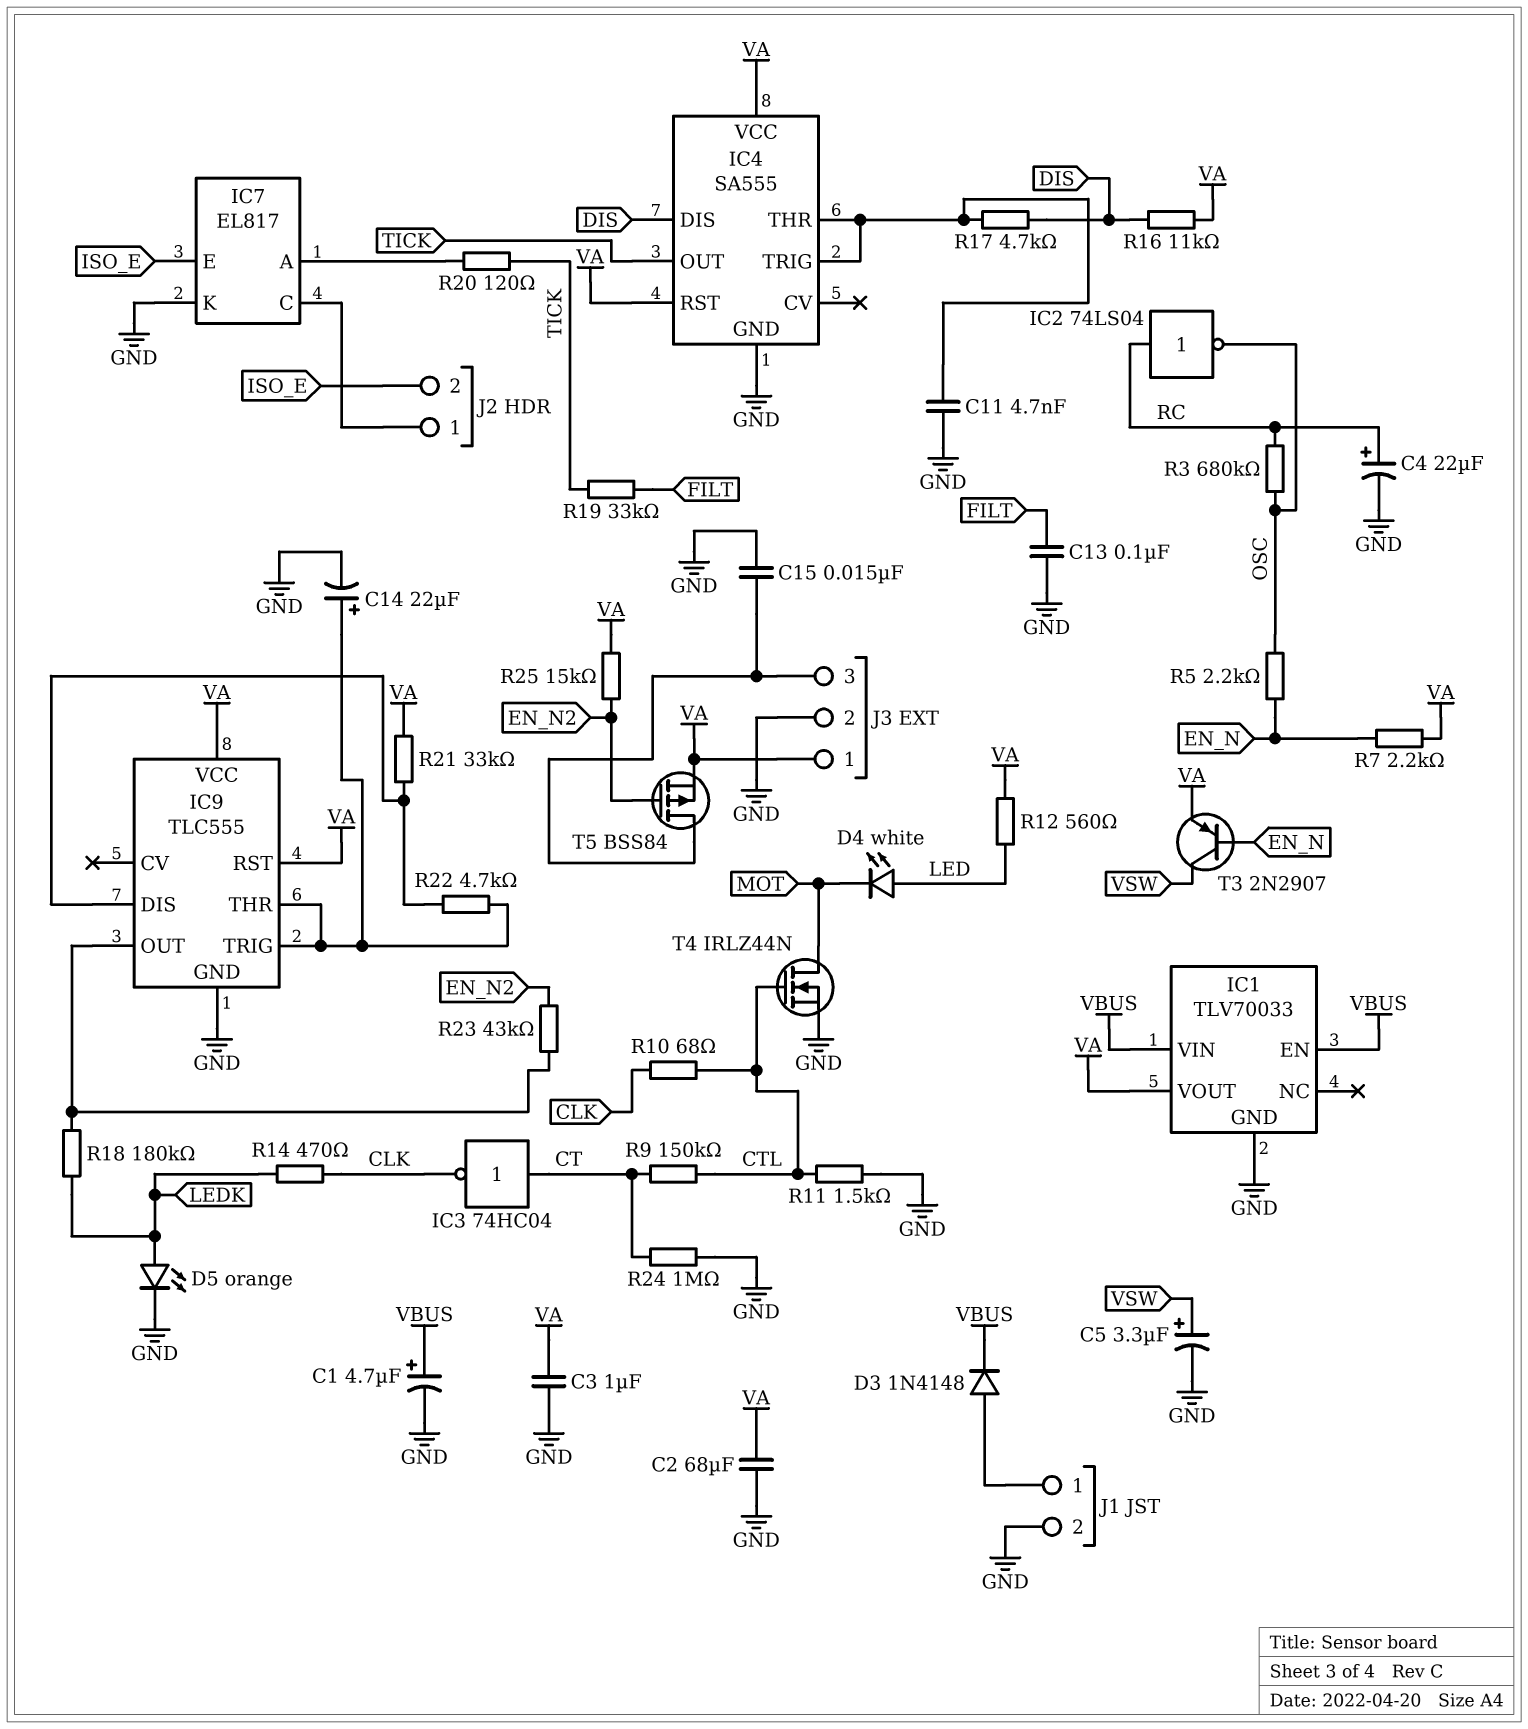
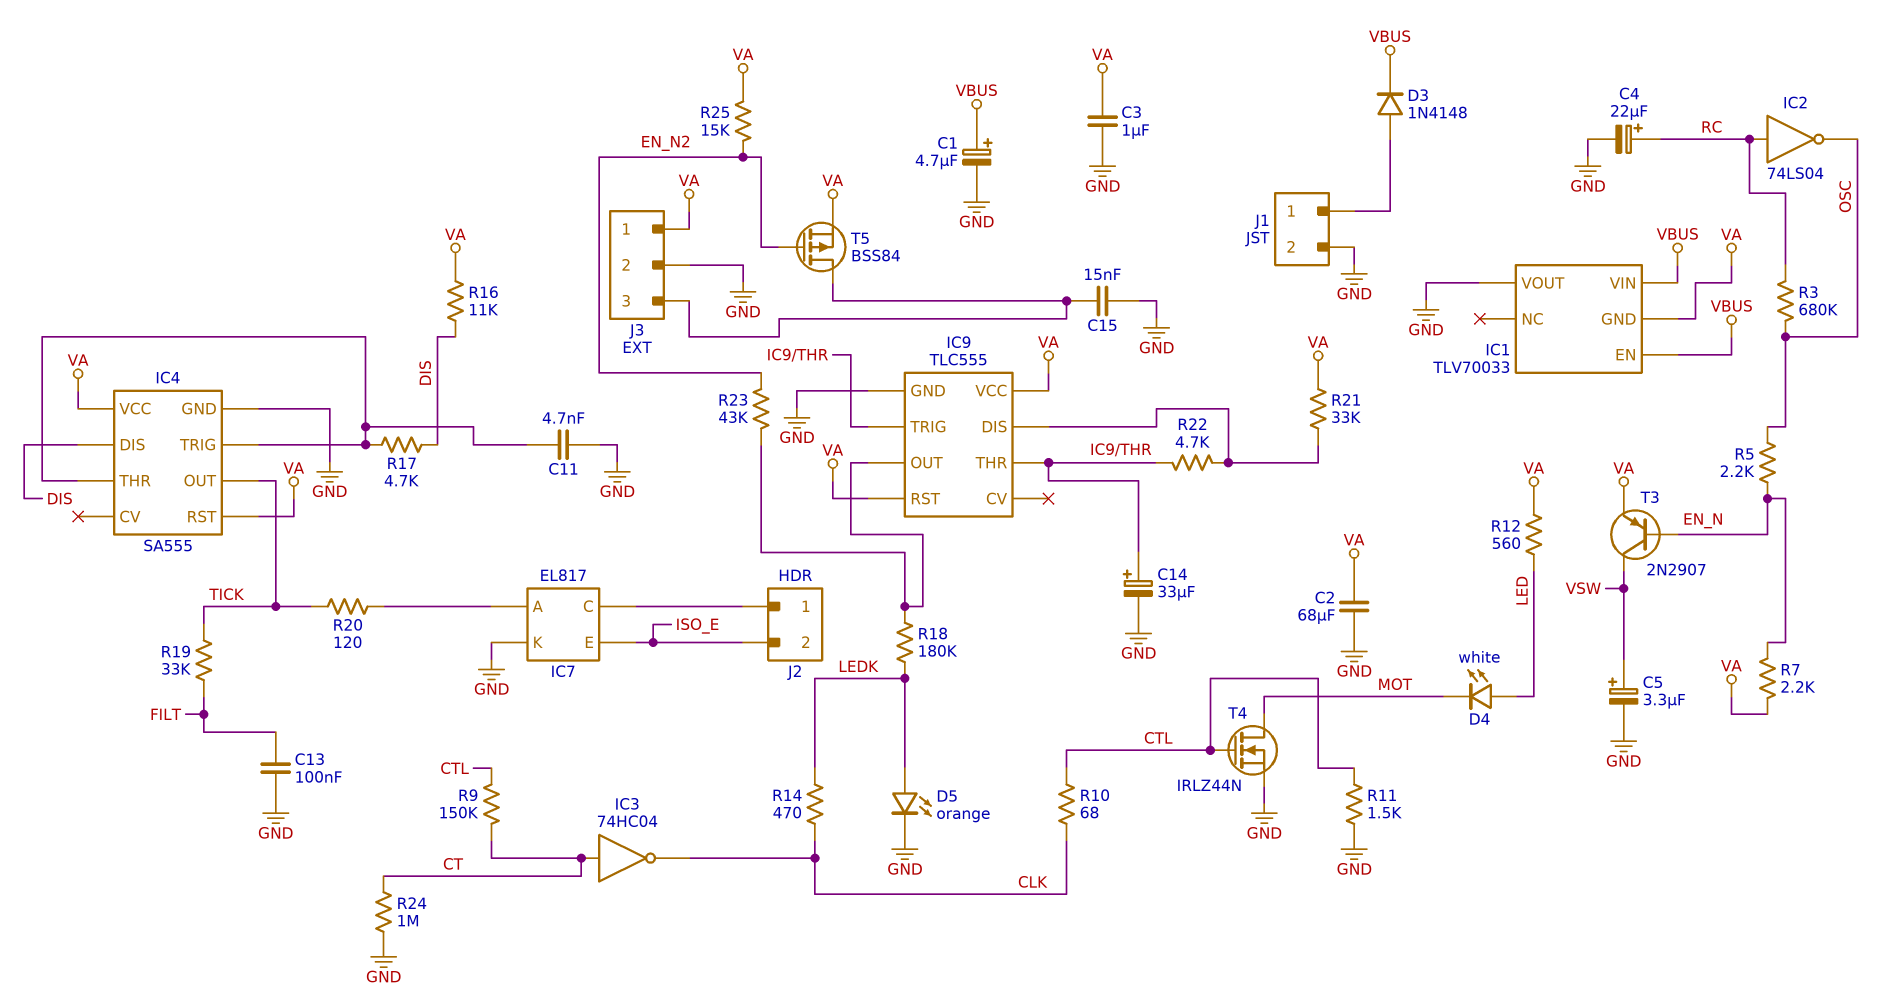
C14: 22uF (plus IC9/THR, minus GND) -> 33uF (plus IC9/THR, minus GND)
IC1 pin GND: GND -> VA
IC1 pin VOUT: VA -> GND

